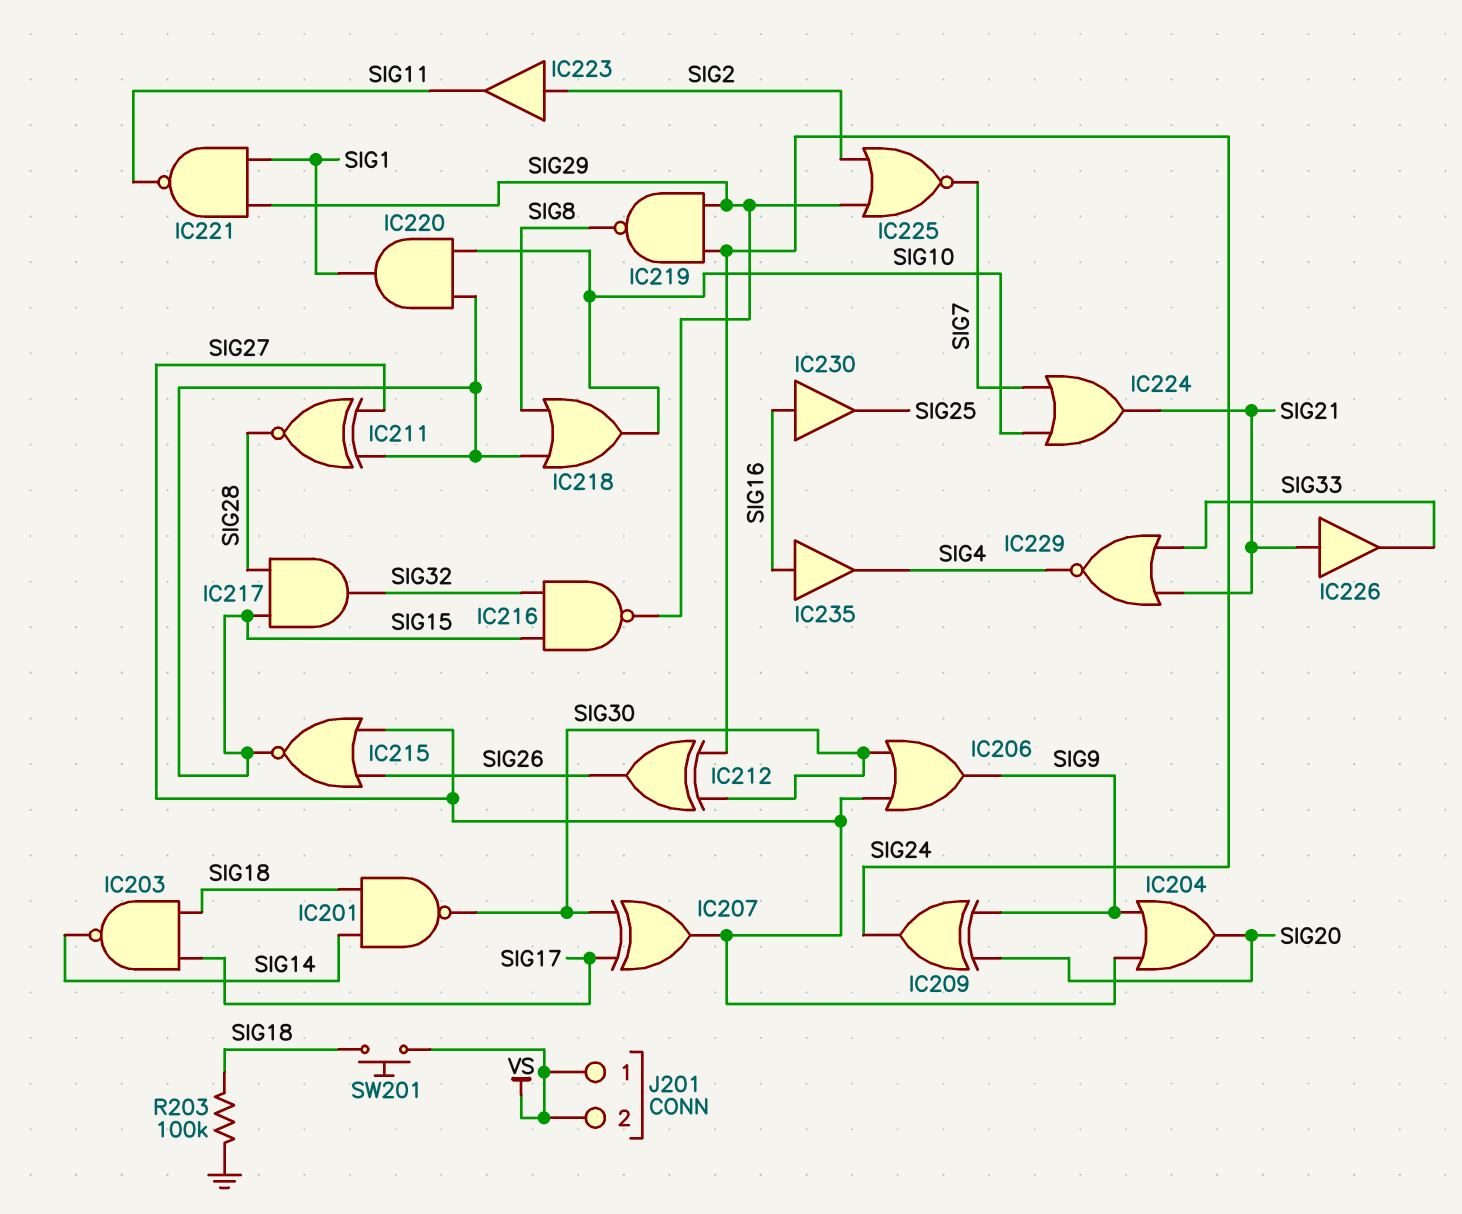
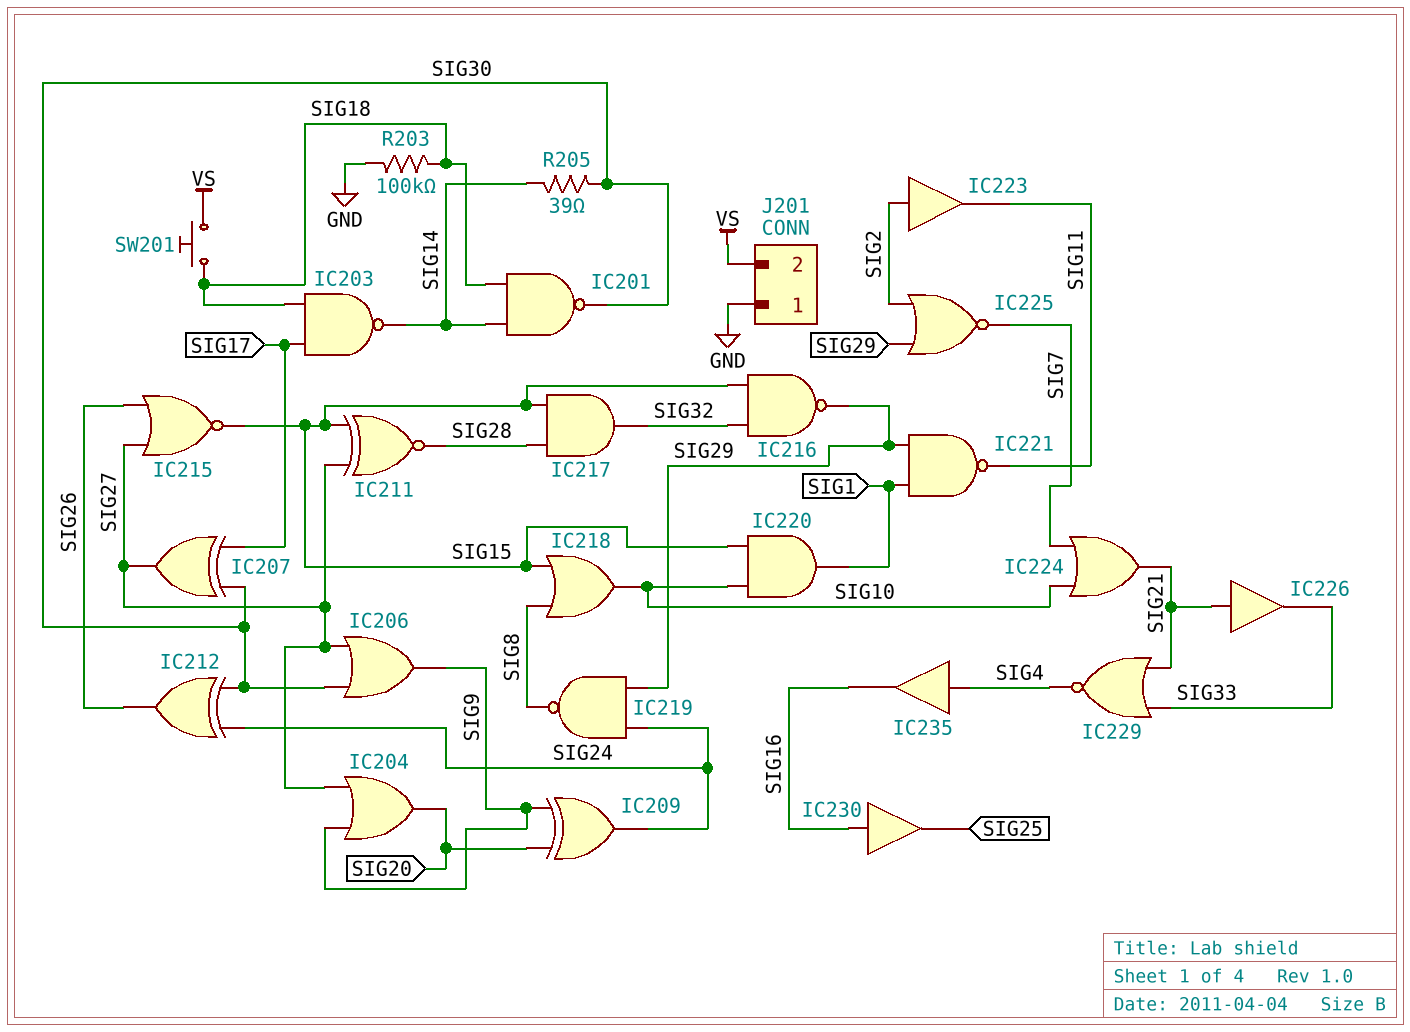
IC235: buffer (in SIG16, out SIG4) -> buffer (in SIG4, out SIG16)
J201 pin 1: VS -> GND
R205: none -> 39 (SIG14, SIG30)

